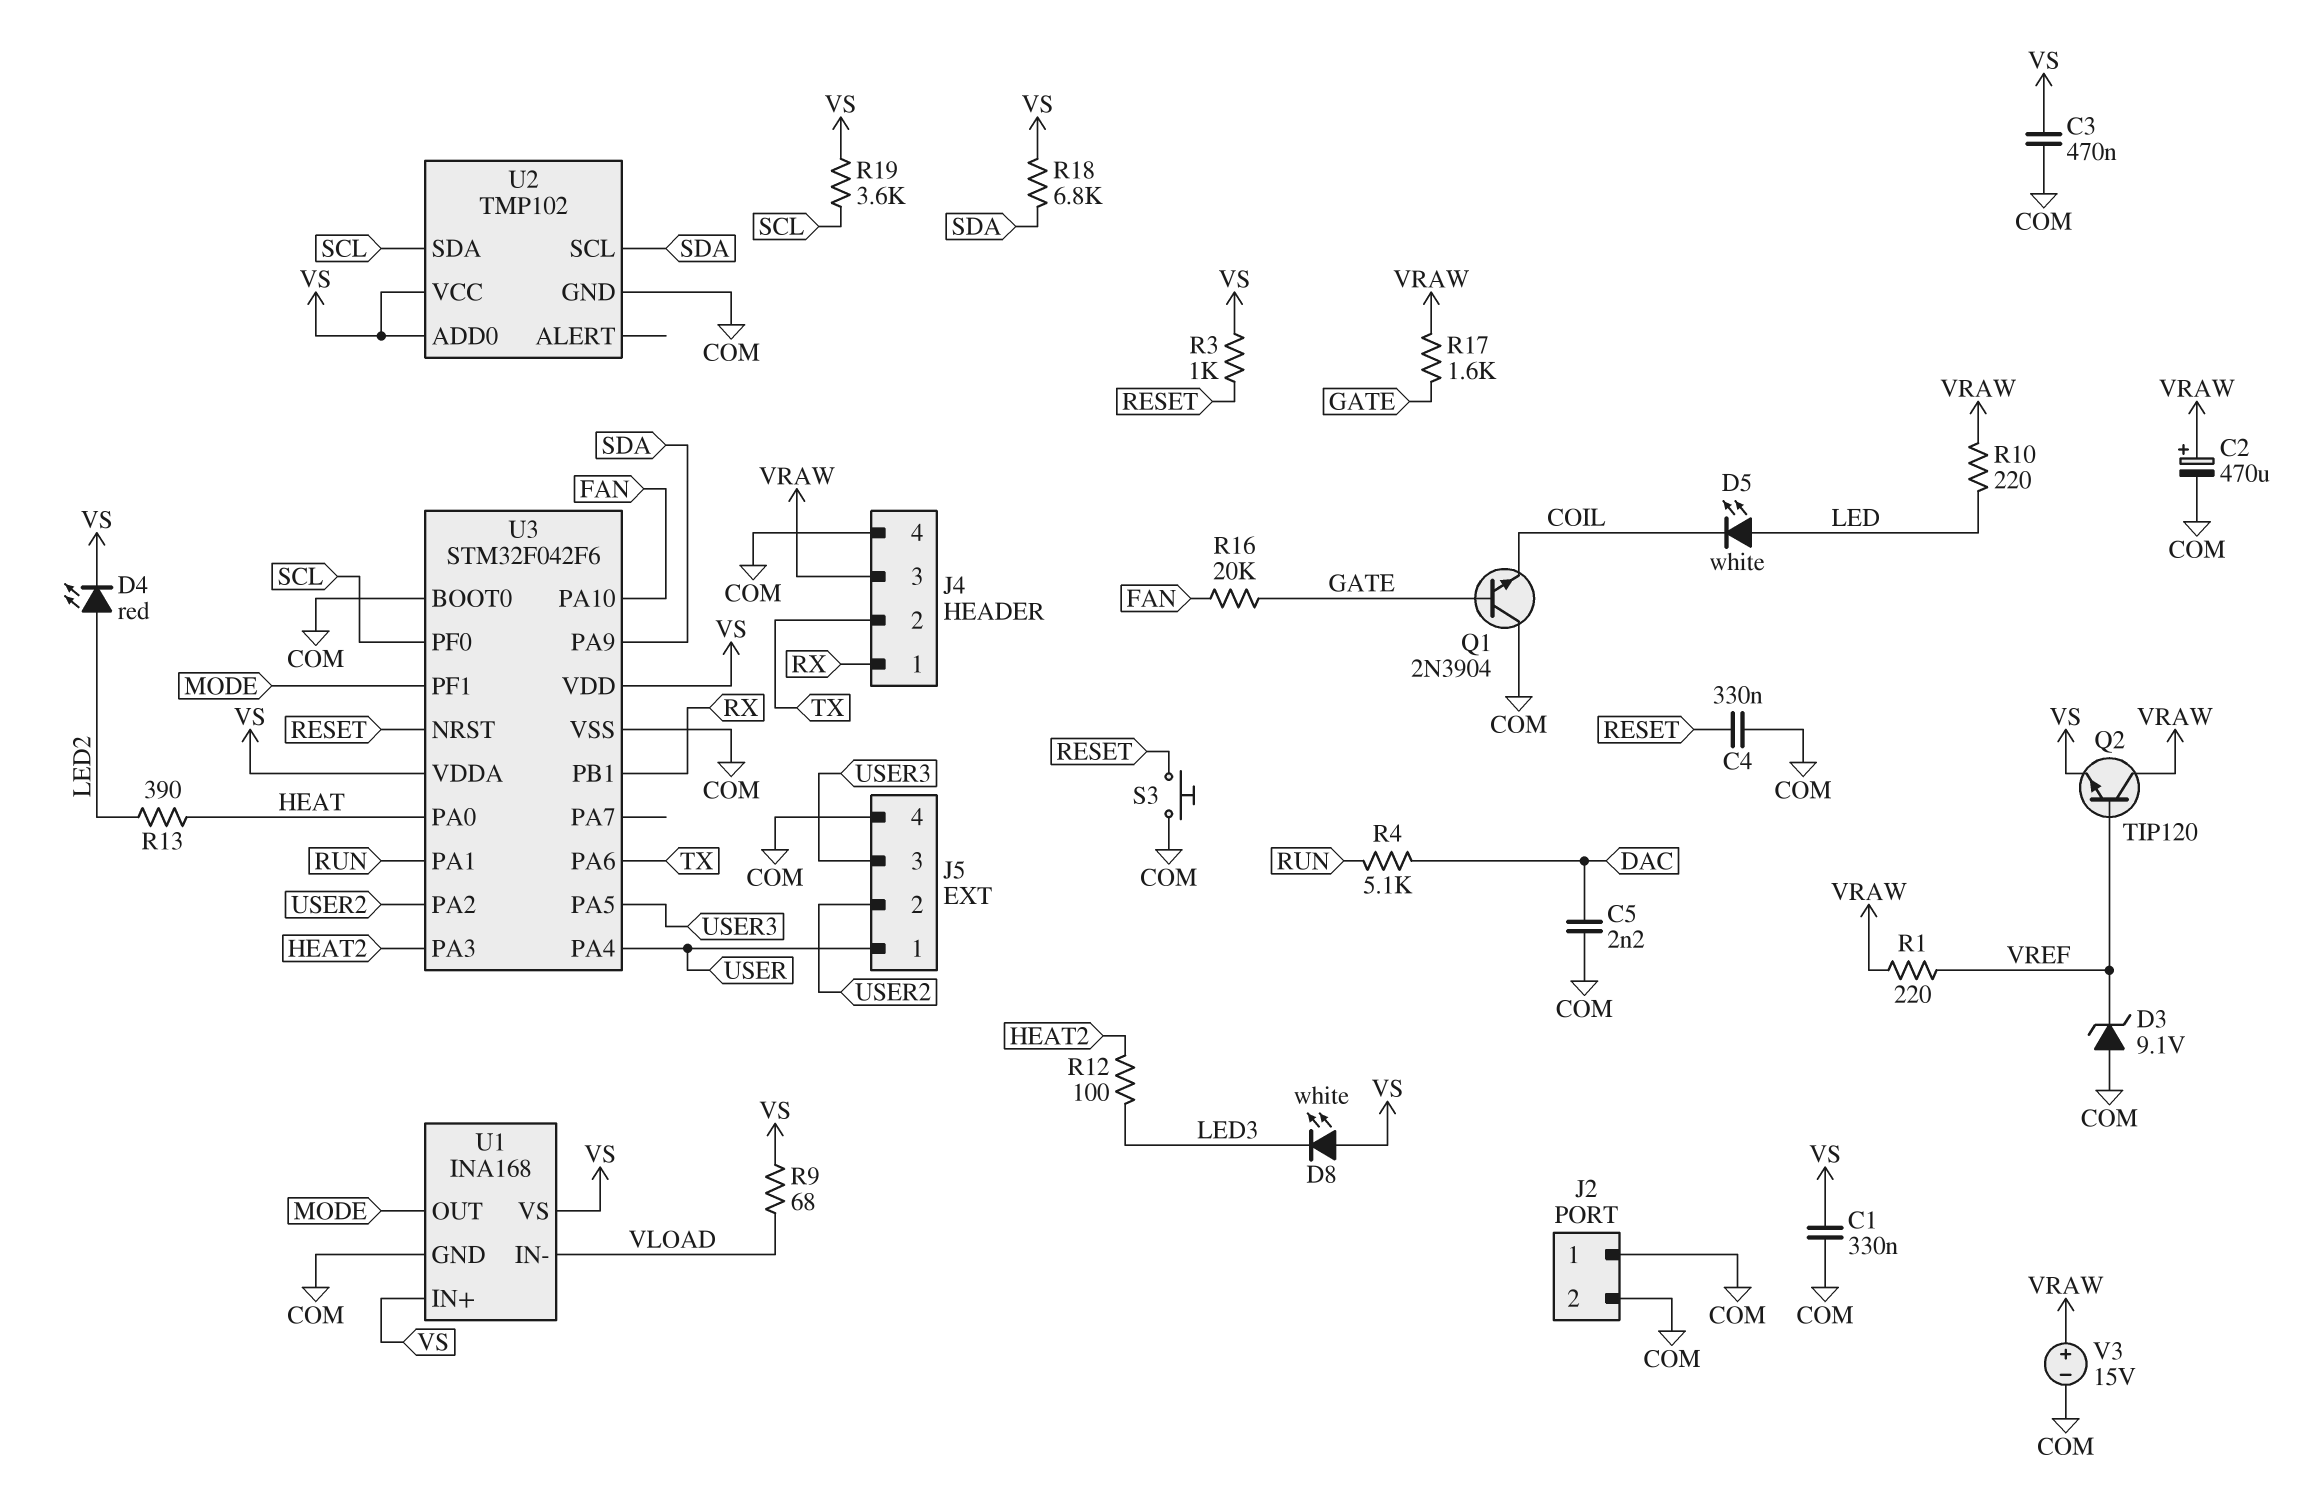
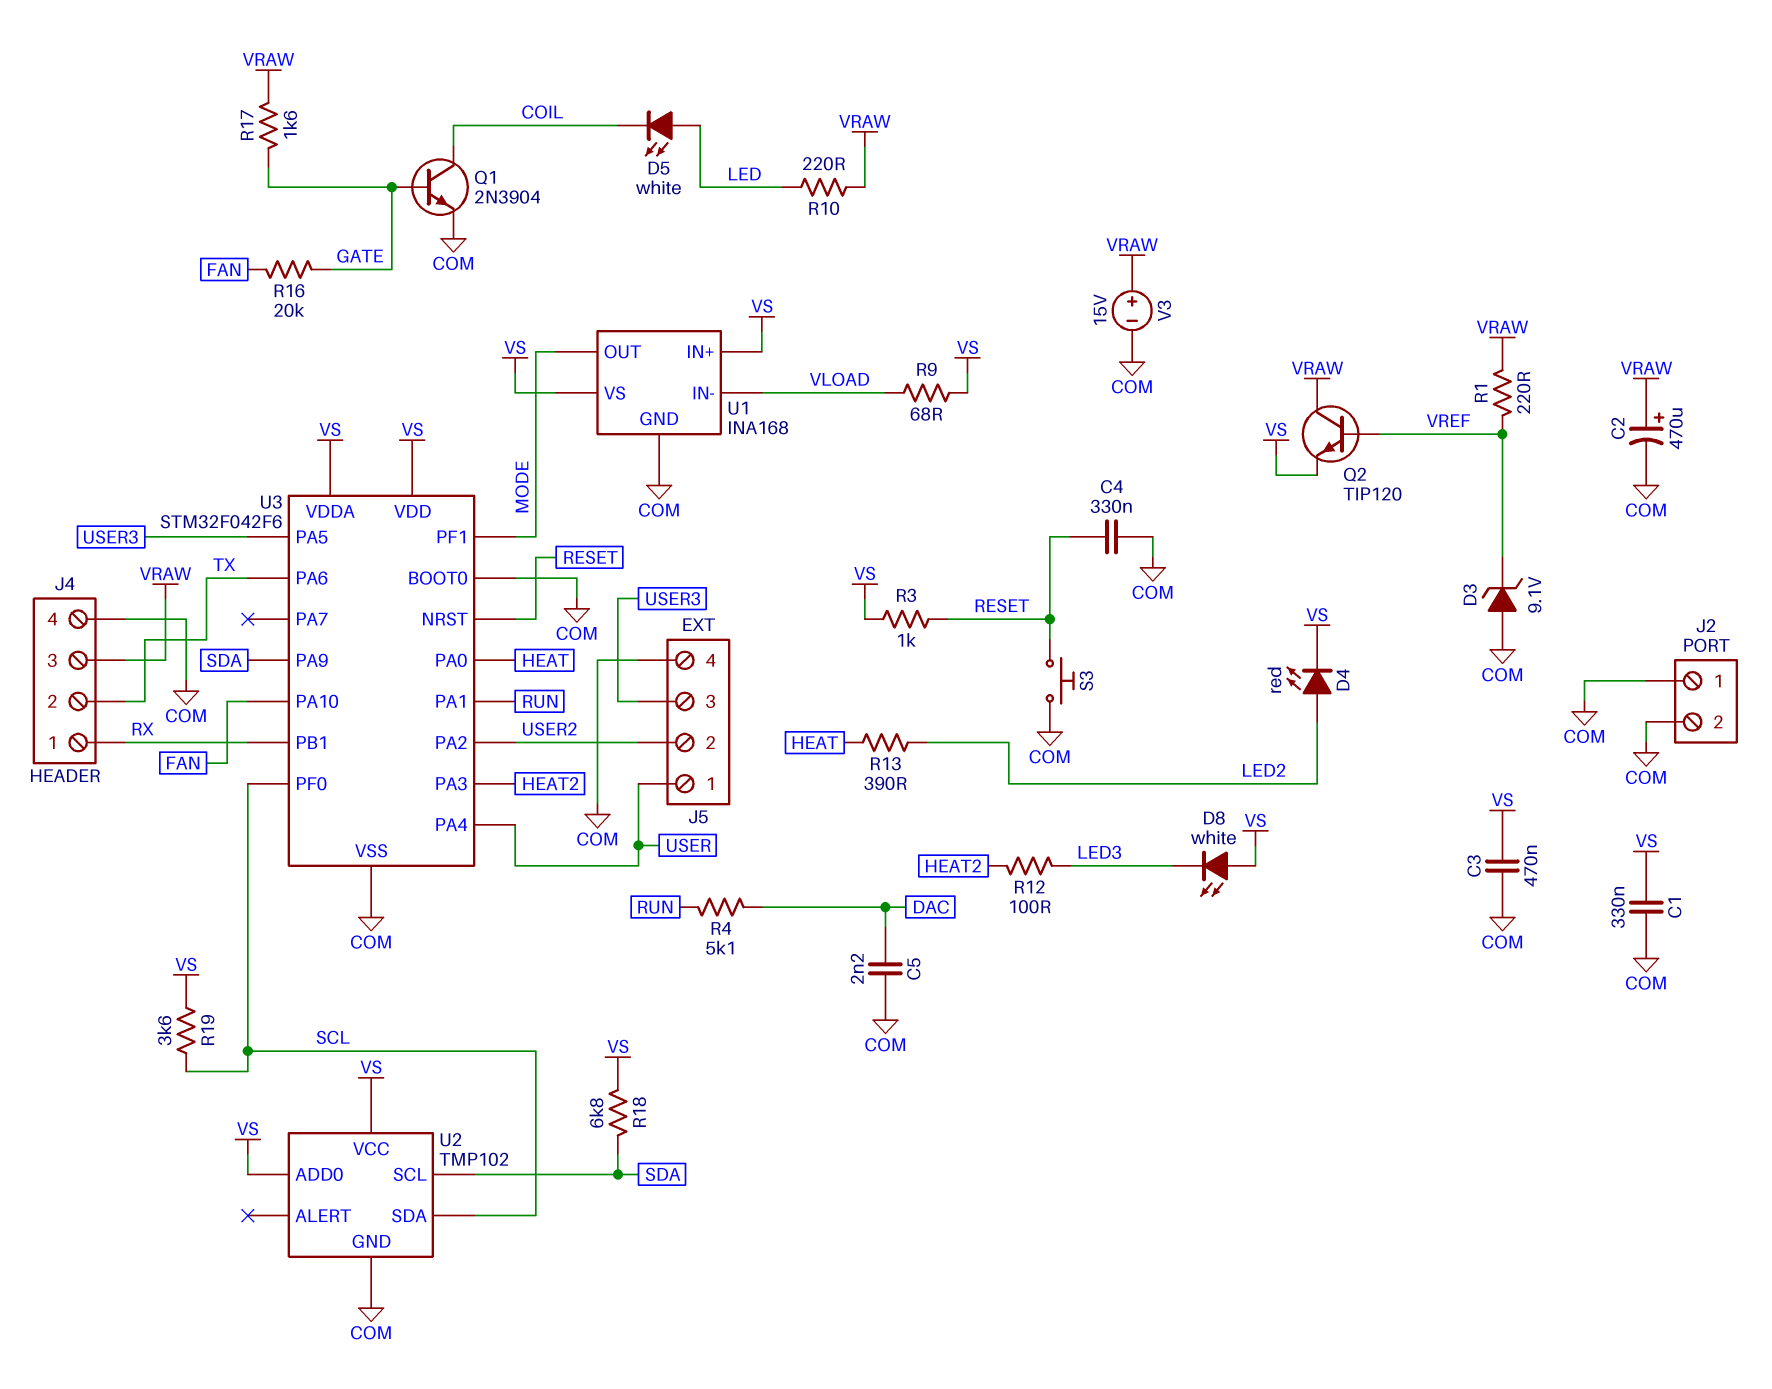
Q1: NPN 2N3904 (B GATE, C COM, E COIL) -> NPN 2N3904 (B GATE, C COIL, E COM)

